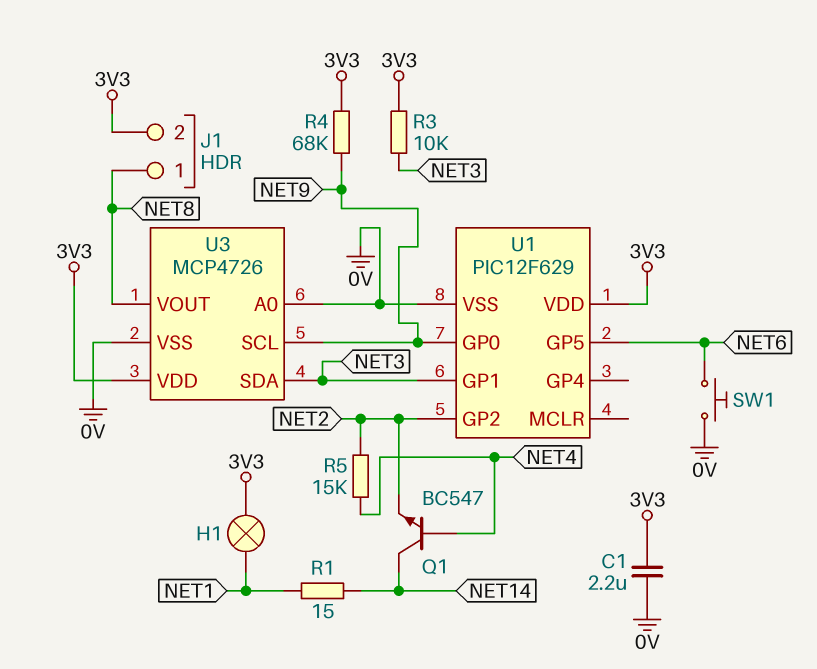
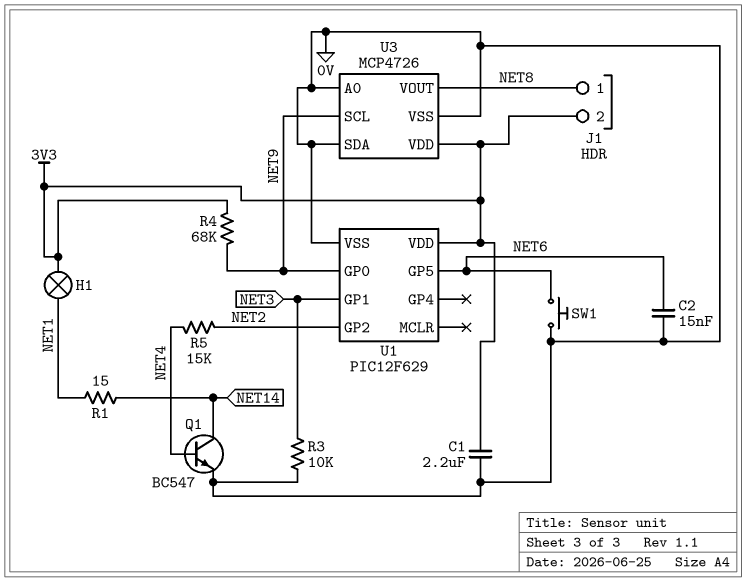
C2: none -> 15nF (0V, NET6)
Q1: NPN BC547 (B NET4, C NET14, E NET2) -> NPN BC547 (B NET4, C NET14, E 0V)
R3: 10k (3V3, NET3) -> 10k (0V, NET3)
U3 pin SDA: NET3 -> 0V

